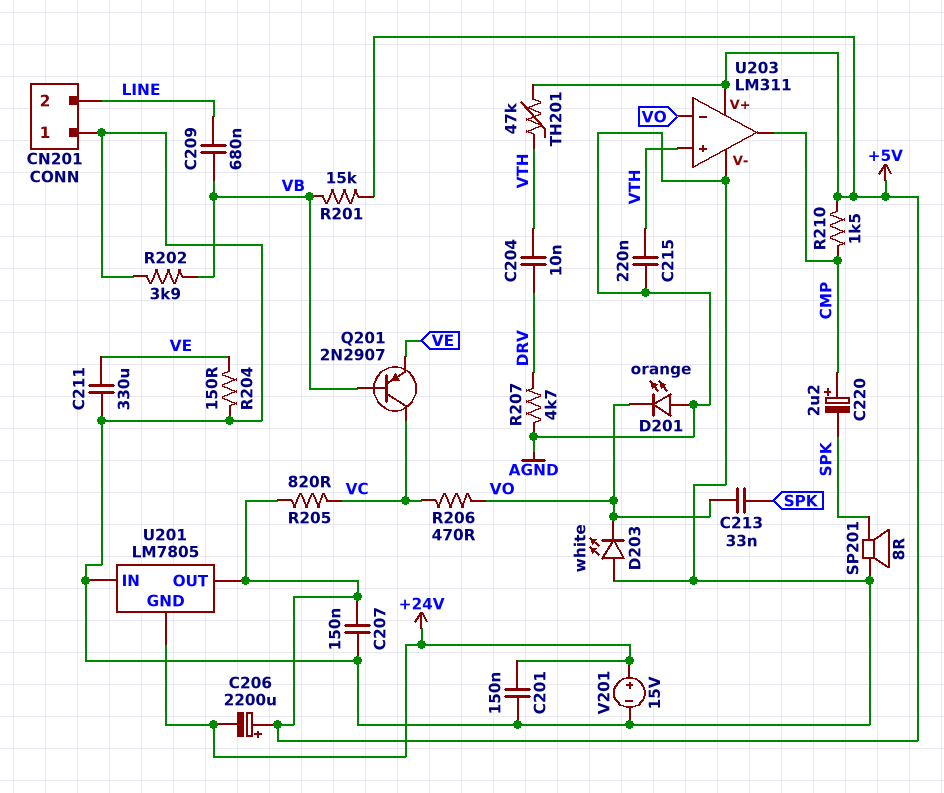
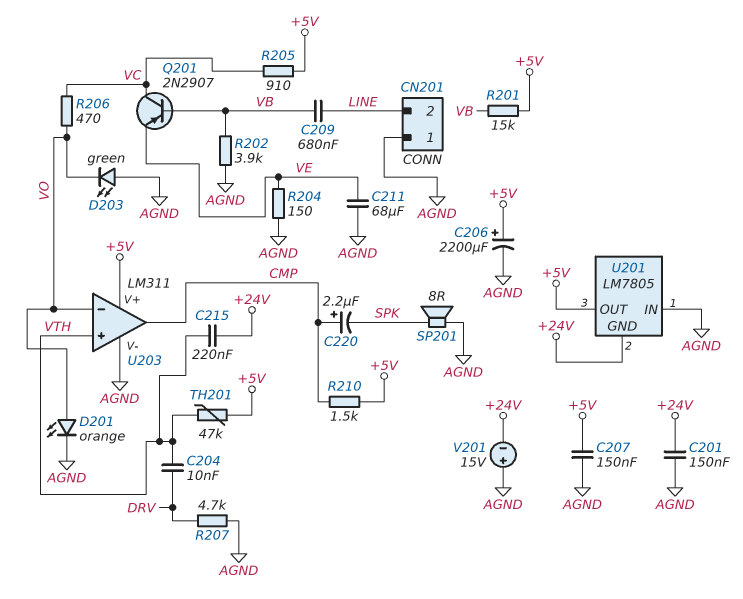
C206: 2200uF (plus +5V, minus +24V) -> 2200uF (plus +5V, minus AGND)
C211: 330uF (AGND, VE) -> 68uF (AGND, VE)
C213: 33nF (SPK, VO) -> none
C215: 220nF (AGND, VTH) -> 220nF (+24V, VTH)
D201: LED orange (A AGND, K VO) -> LED orange (A VO, K AGND)
D203: LED white (A AGND, K VO) -> LED green (A AGND, K VO)
R205: 820 (+5V, VC) -> 910 (+5V, VC)
V201: 15V (plus +24V, minus AGND) -> 15V (plus AGND, minus +24V)

